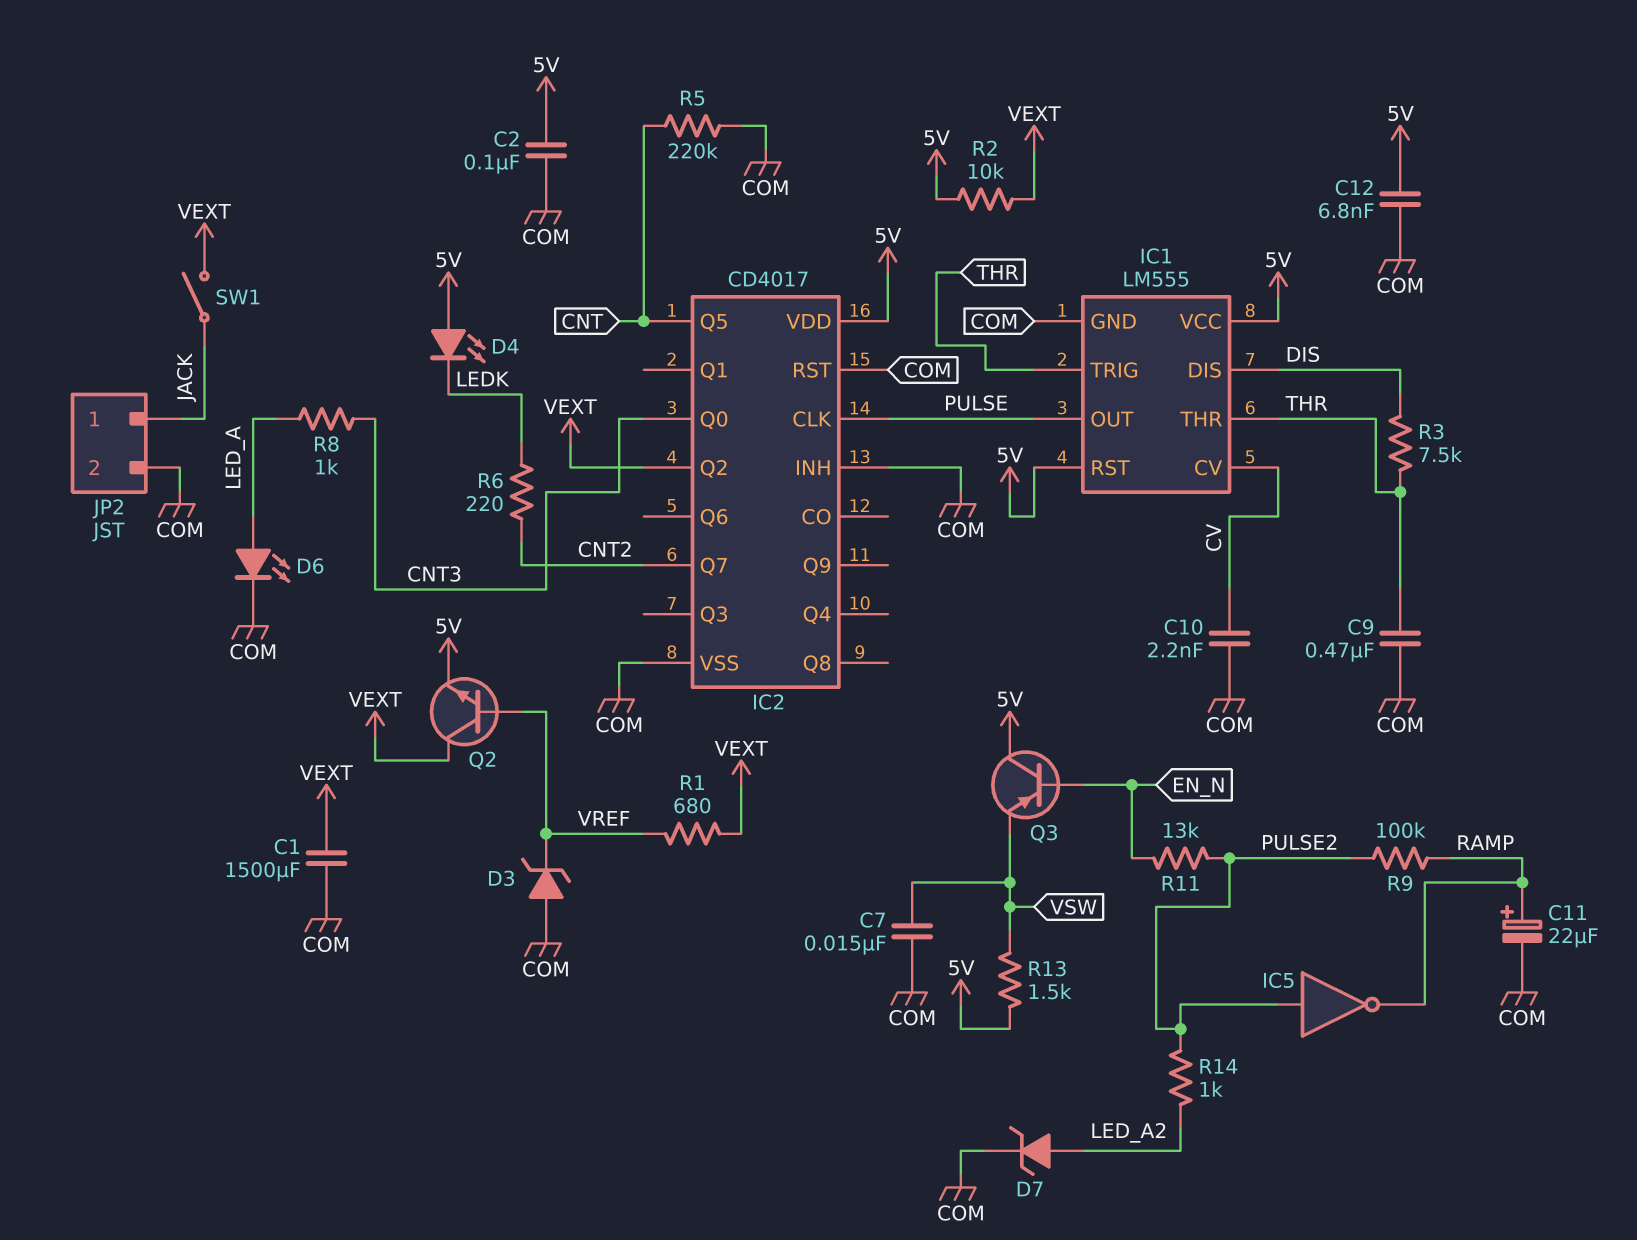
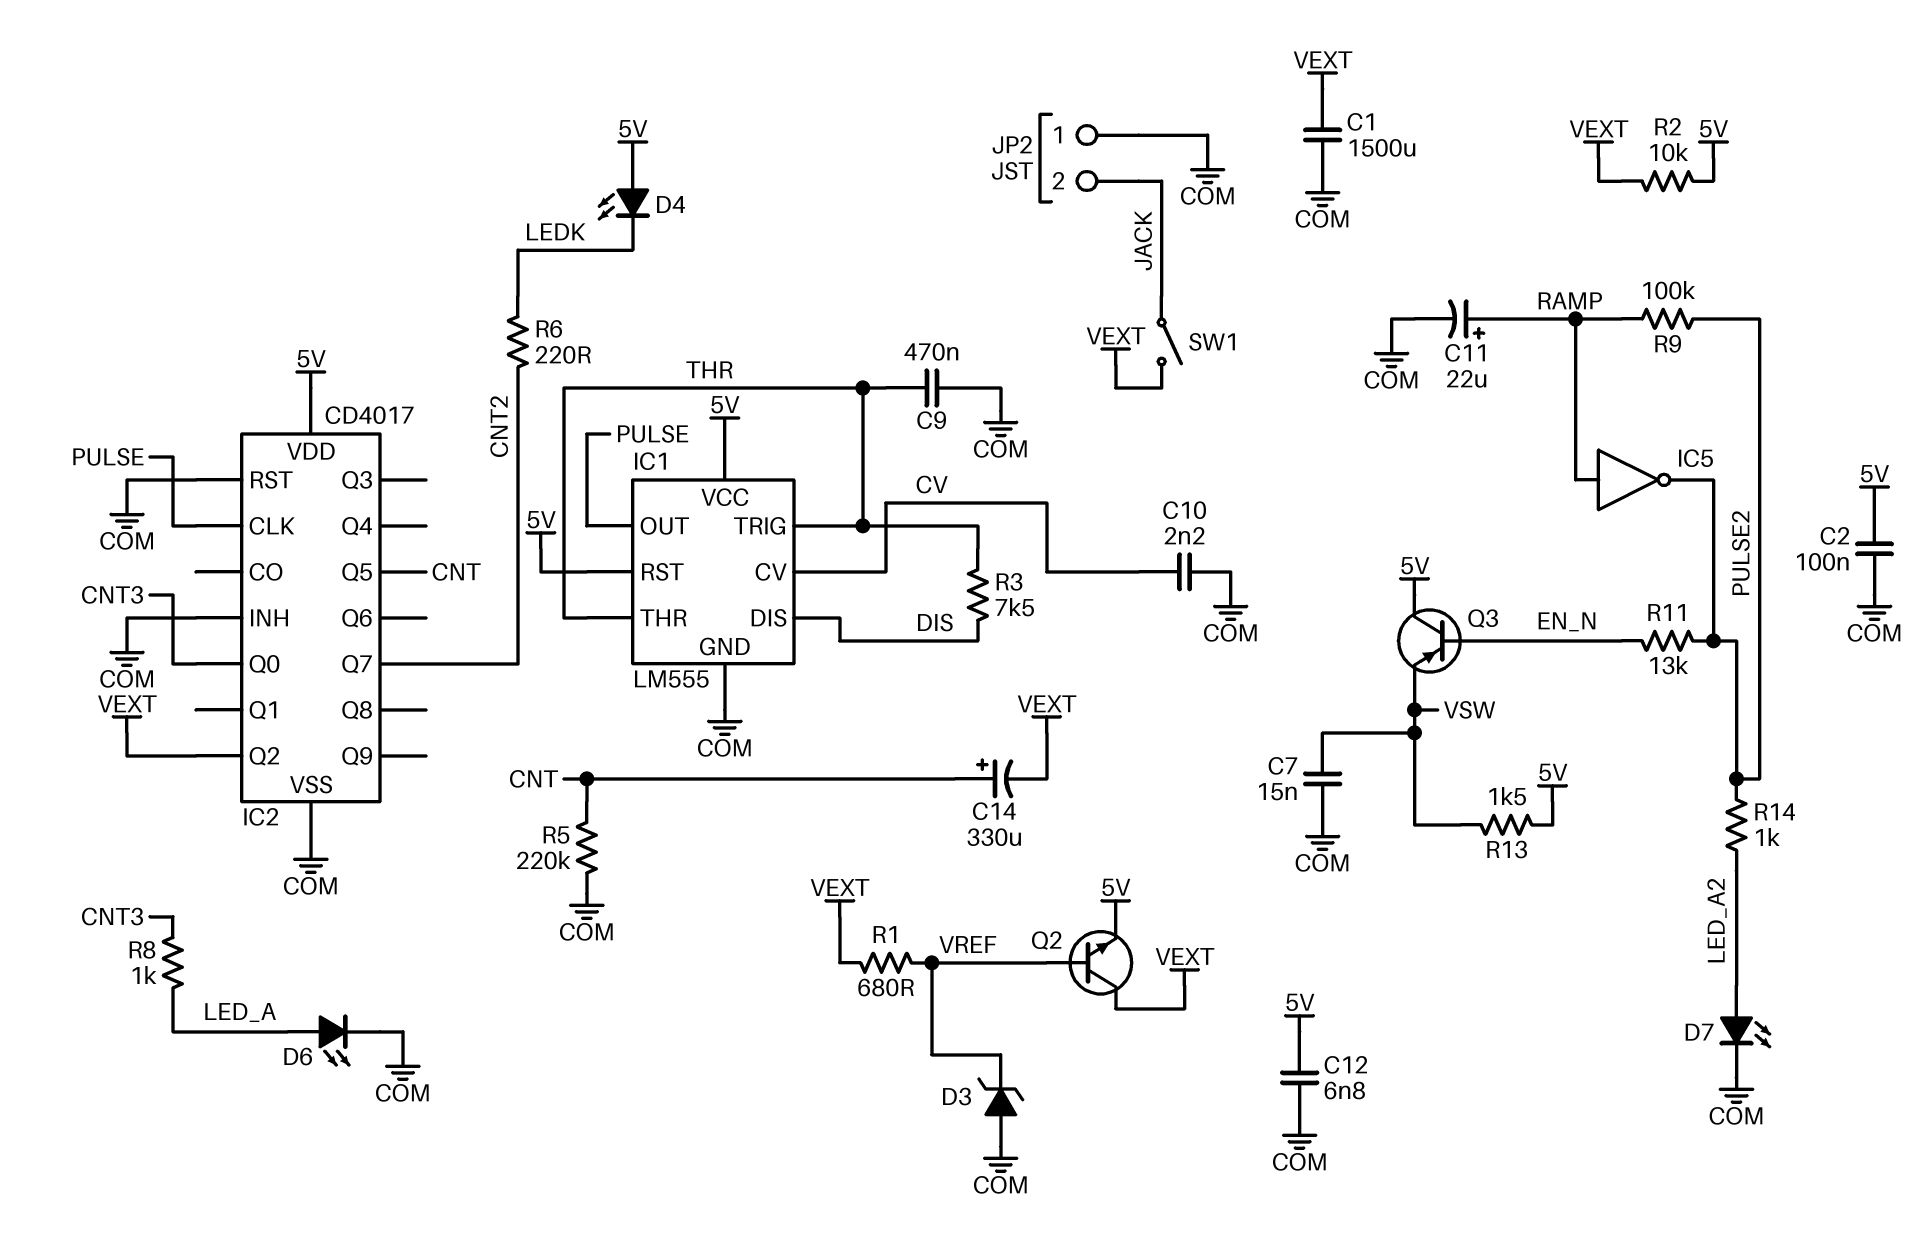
C14: none -> 330uF (plus CNT, minus VEXT)
D7: zener (A LED_A2, K COM) -> LED (A LED_A2, K COM)
IC5: NOT (in PULSE2, out RAMP) -> NOT (in RAMP, out PULSE2)
JP2 pin 1: JACK -> COM
JP2 pin 2: COM -> JACK

